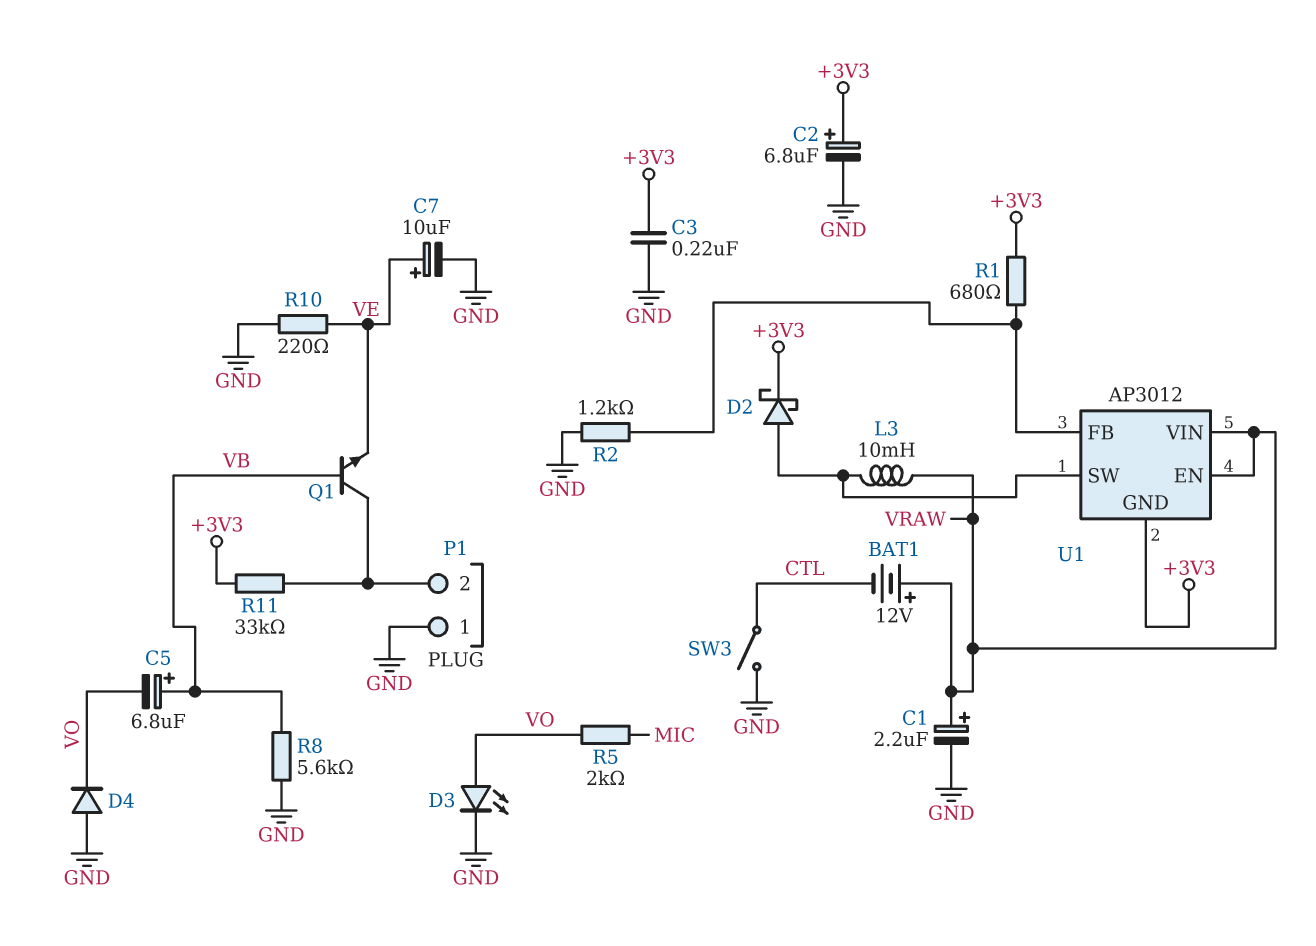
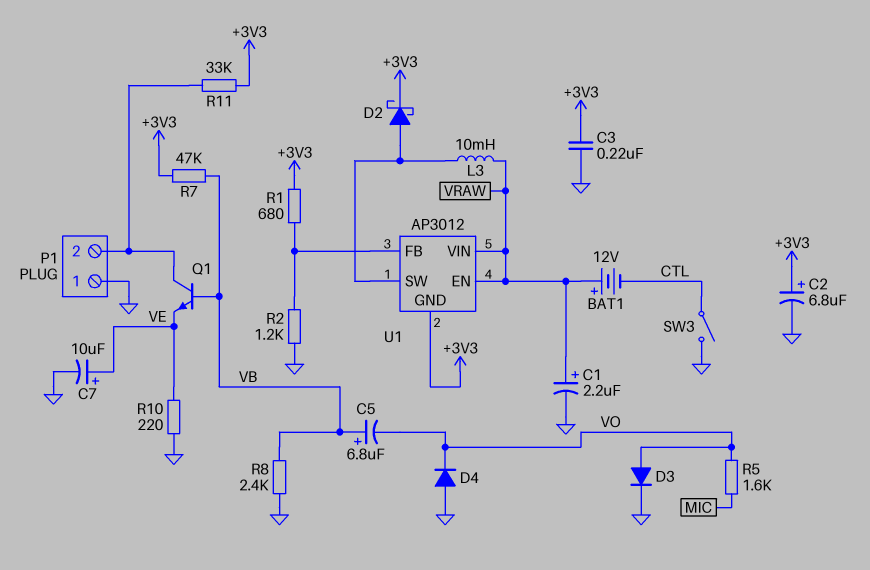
D3: LED (A VO, K GND) -> diode (A VO, K GND)
R5: 2k (MIC, VO) -> 1.6k (MIC, VO)
R7: none -> 47k (+3V3, VB)
R8: 5.6k (GND, VB) -> 2.4k (GND, VB)

